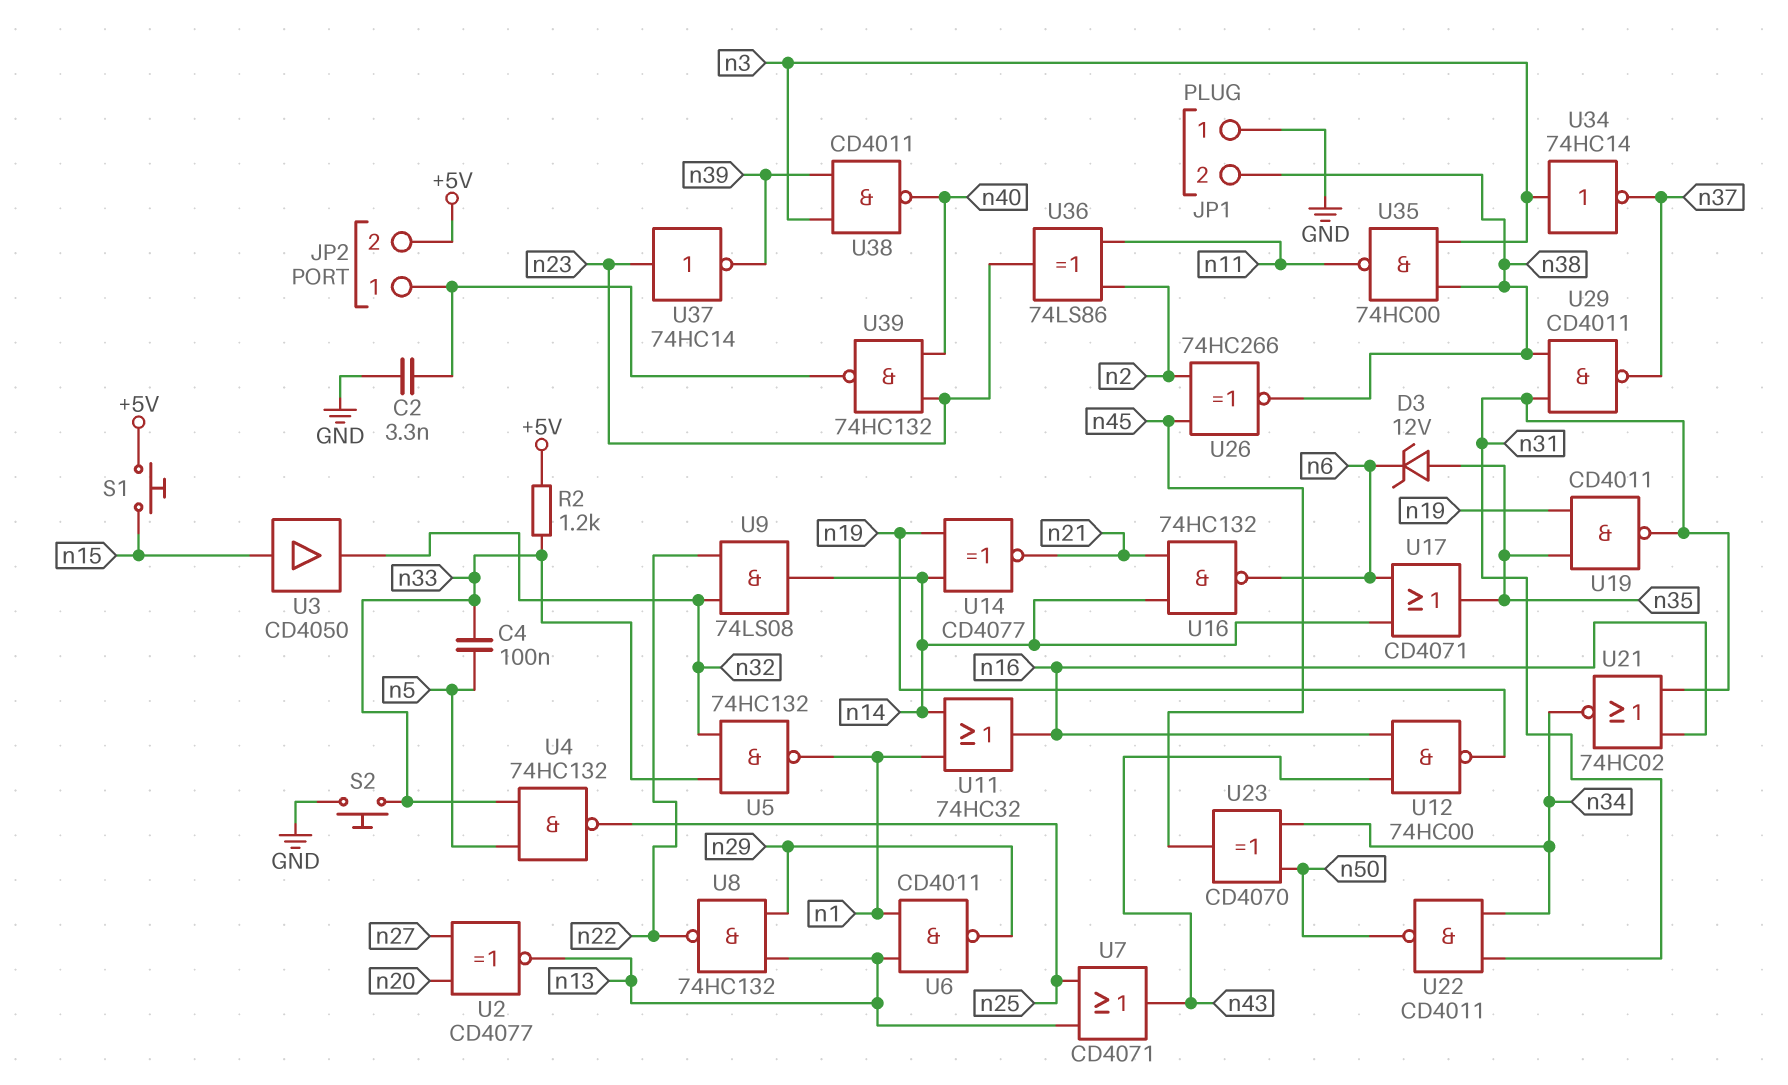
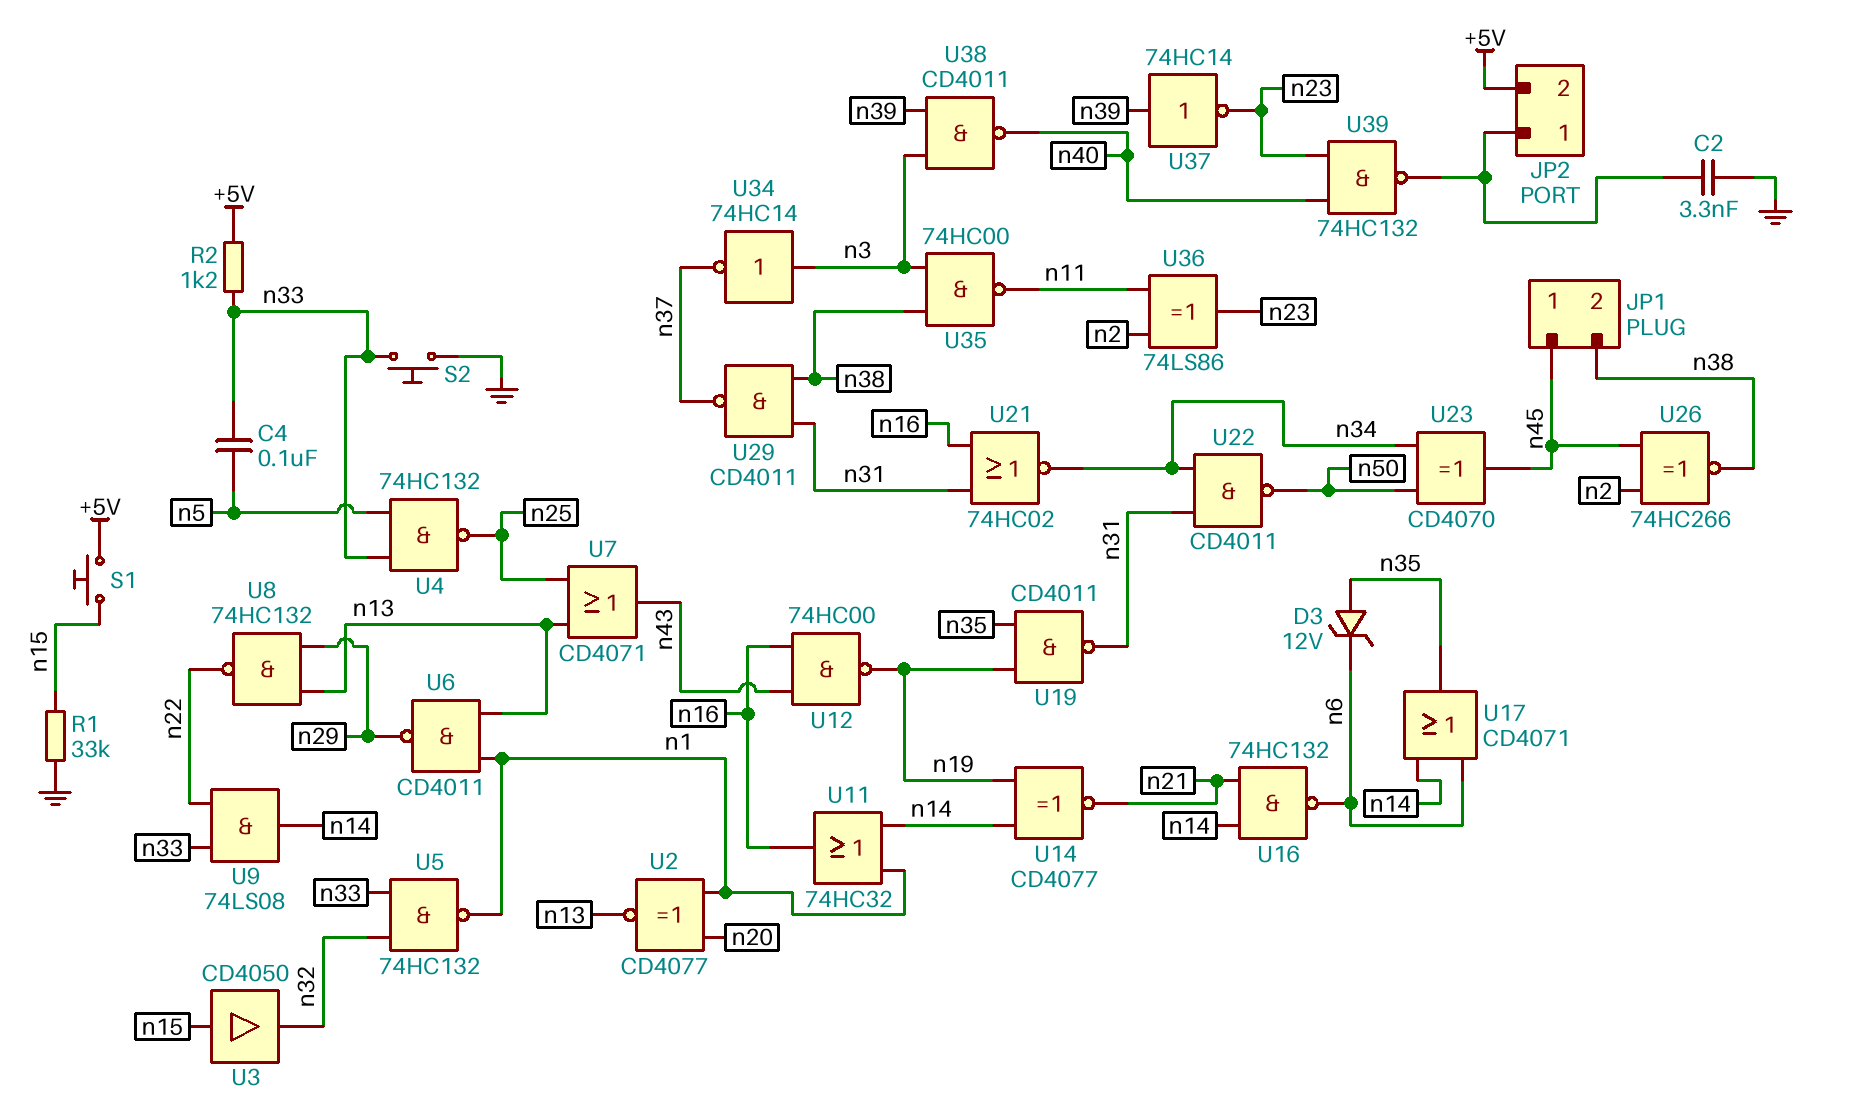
JP1 pin 1: GND -> n45
R1: none -> 33k (GND, n15)
U2: XNOR CD4077 (in n20, in n27, out n13) -> XNOR CD4077 (in n1, in n20, out n13)
U9: AND 74LS08 (in n22, in n32, out n14) -> AND 74LS08 (in n22, in n33, out n14)
U37: NOT 74HC14 (in n23, out n39) -> NOT 74HC14 (in n39, out n23)

